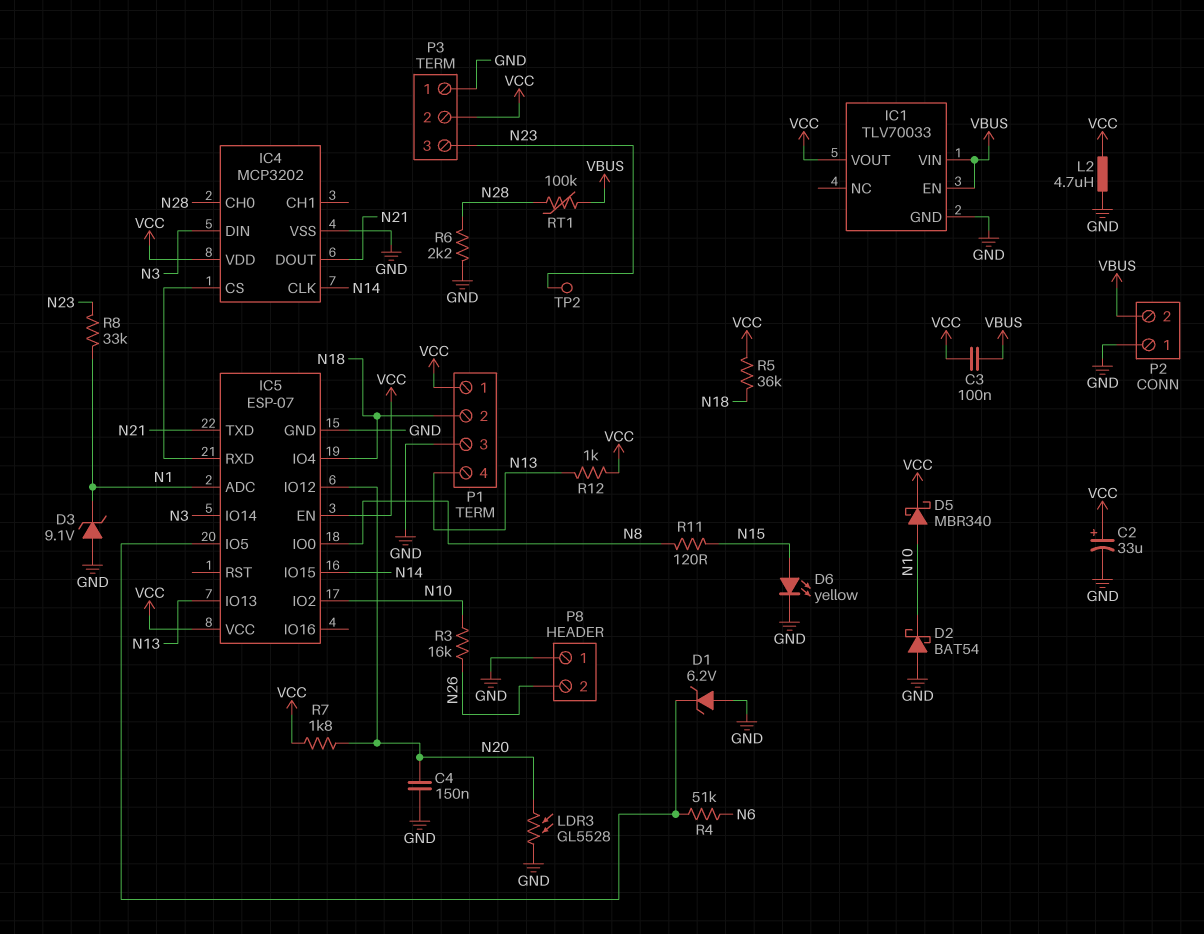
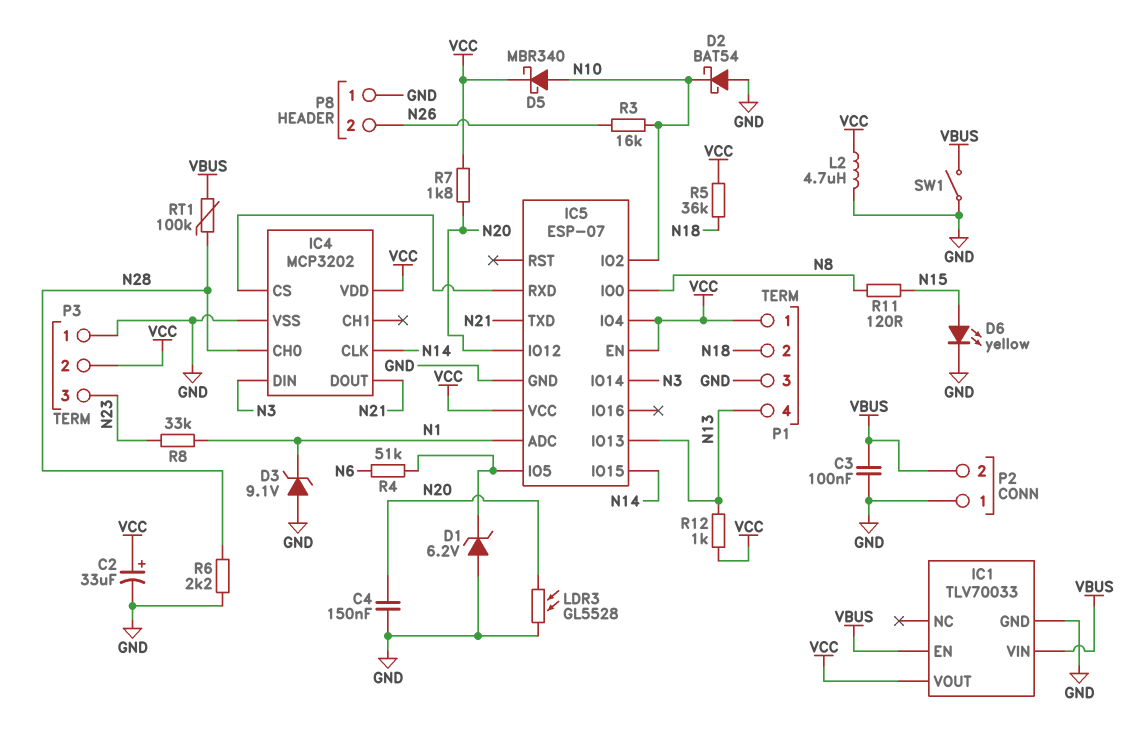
C3: 100nF (VBUS, VCC) -> 100nF (GND, VBUS)
IC5 pin IO4: N18 -> VCC
SW1: none -> switch (GND, VBUS)
TP2: test point (N23) -> none

